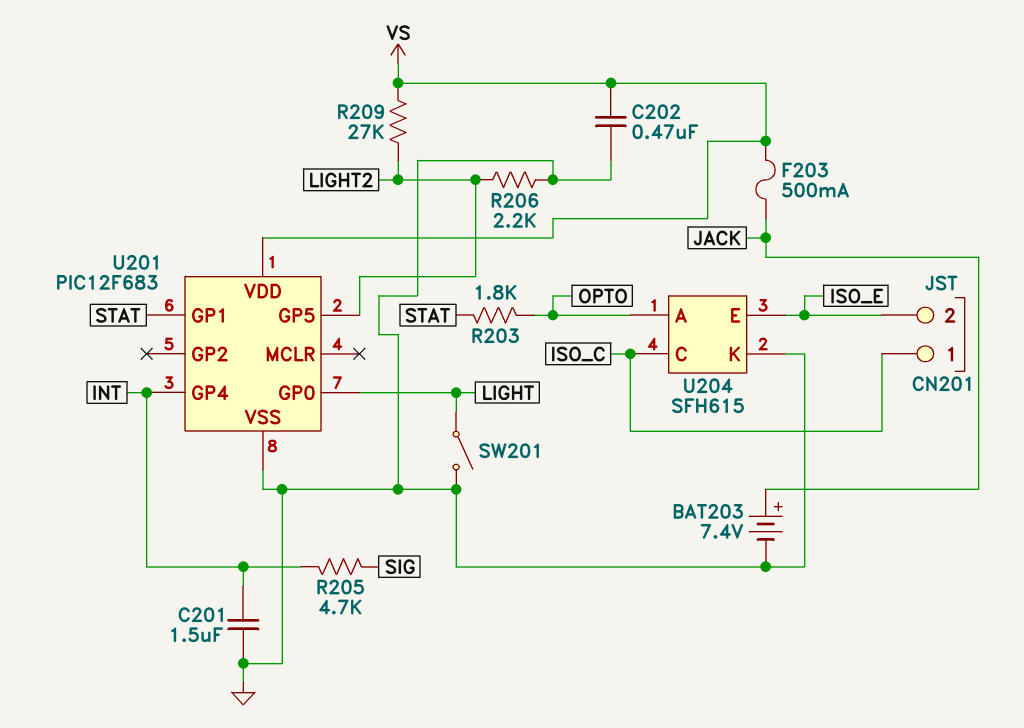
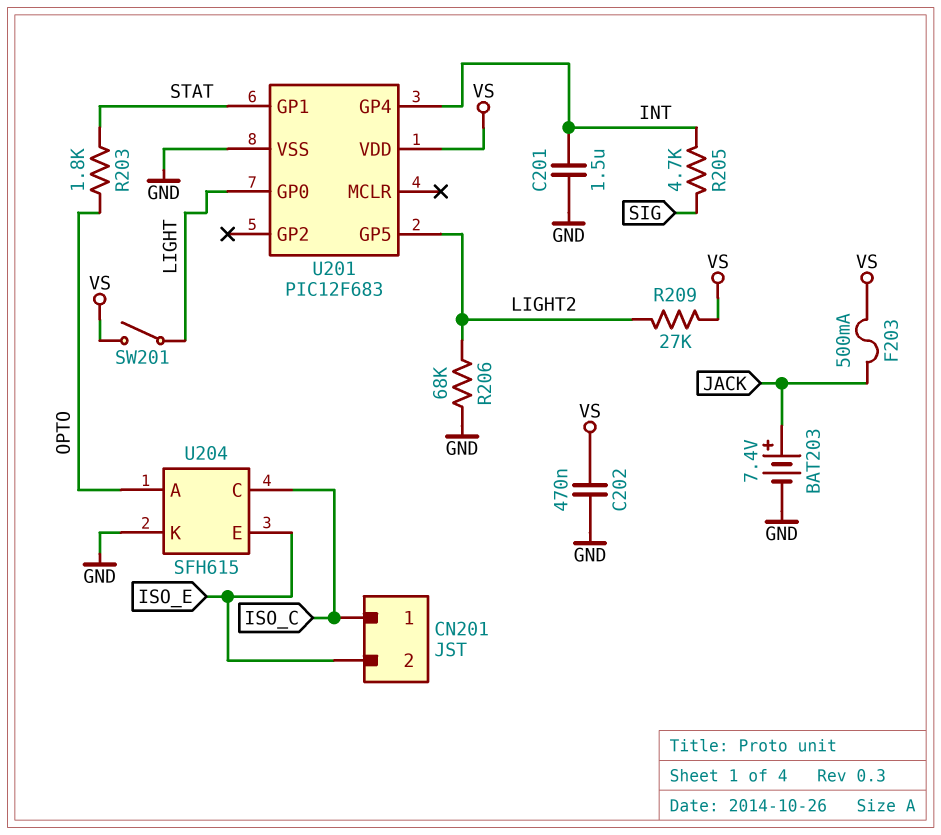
R206: 2.2k (GND, LIGHT2) -> 68k (GND, LIGHT2)
SW201: switch (GND, LIGHT) -> switch (LIGHT, VS)

